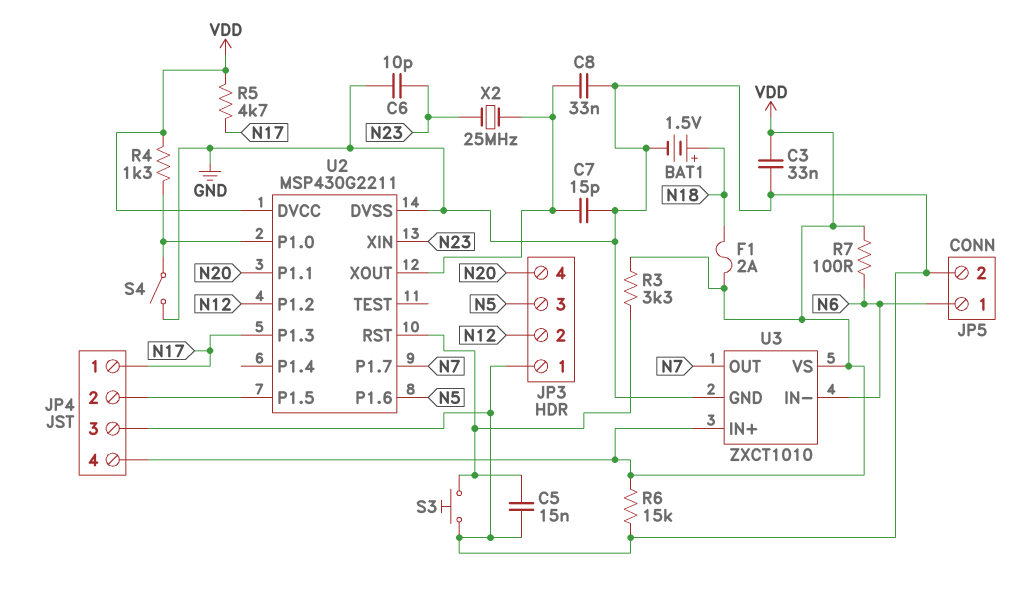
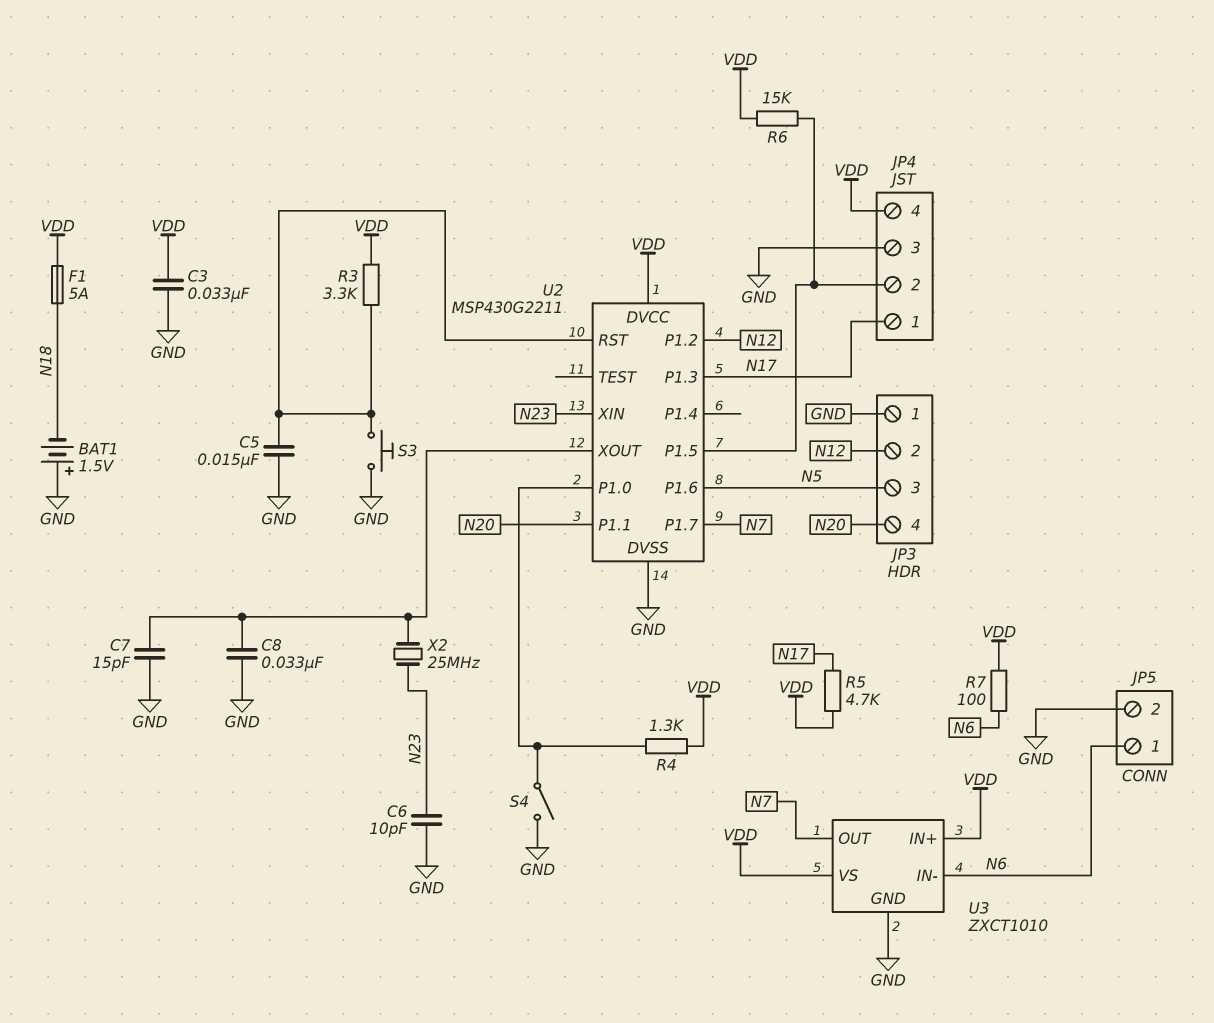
BAT1: 1.5V (plus N18, minus GND) -> 1.5V (plus GND, minus N18)
F1: 2A (N18, VDD) -> 5A (N18, VDD)
R6: 15k (GND, VDD) -> 15k (JP4/2, VDD)

